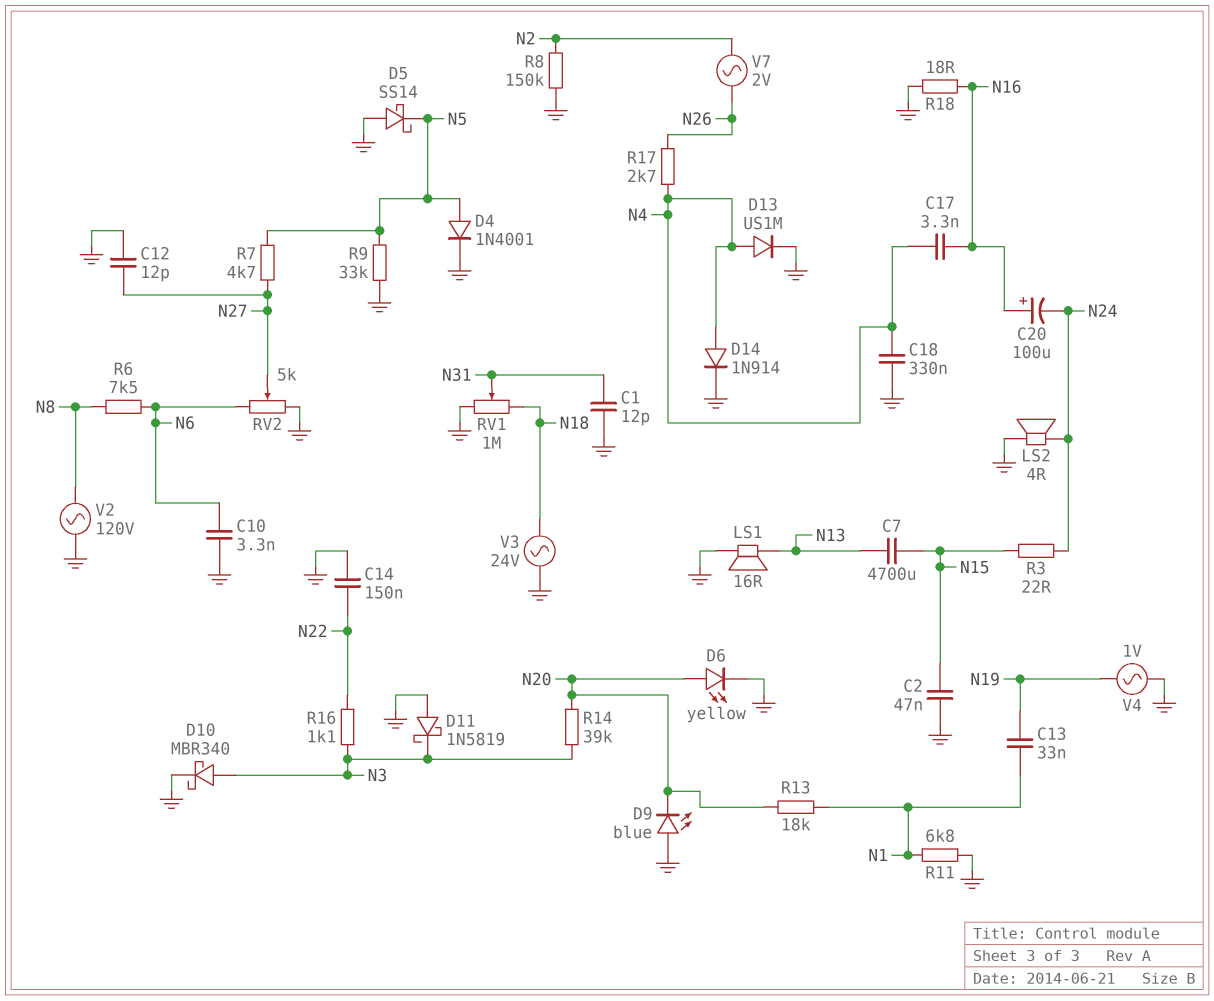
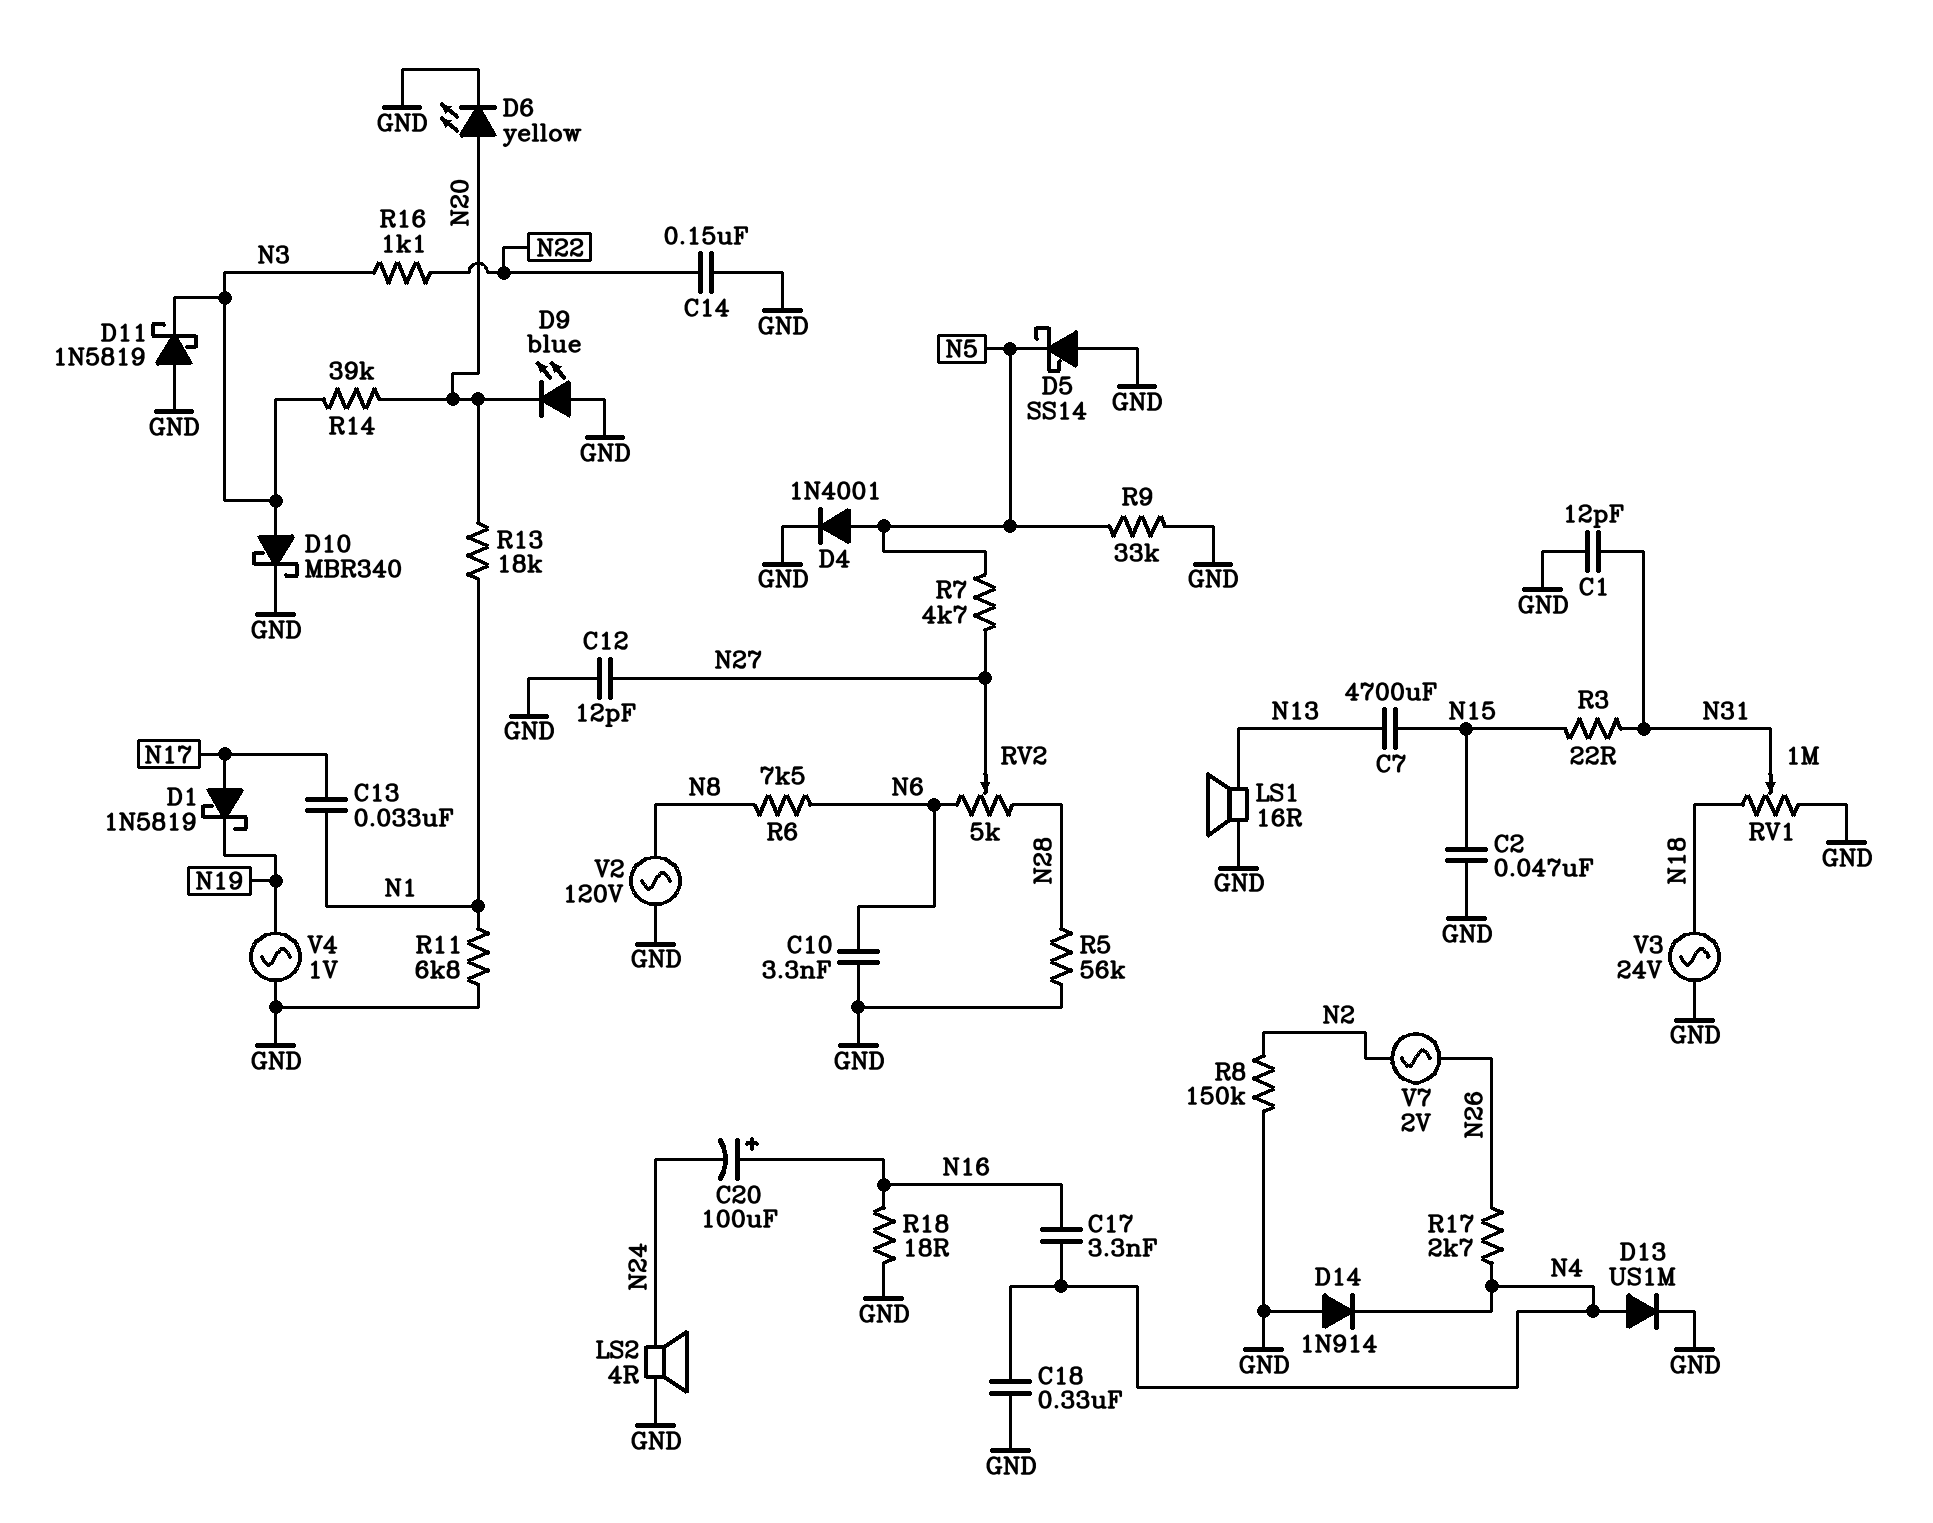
C13: 33nF (N1, N19) -> 33nF (N1, N17)
D1: none -> schottky 1N5819 (A N17, K N19)
D14: diode 1N914 (A N4, K GND) -> diode 1N914 (A GND, K N4)
R3: 22 (N15, N24) -> 22 (N15, N31)
R5: none -> 56k (GND, N28)
RV2: 5k (GND, N6, wiper N27) -> 5k (N6, N28, wiper N27)

